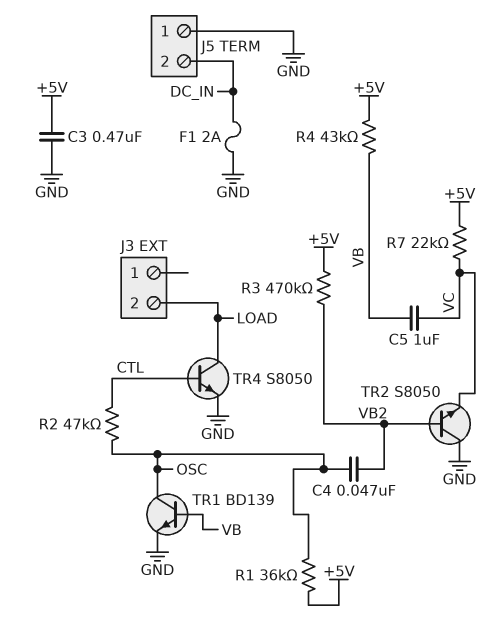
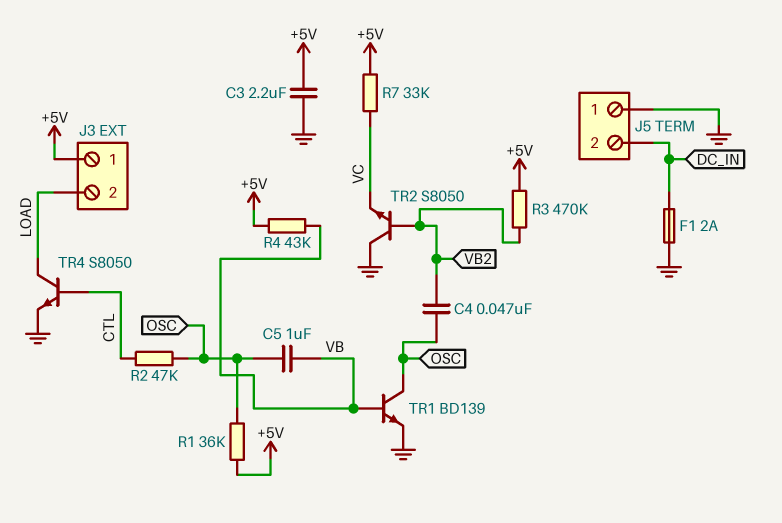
C3: 470nF (+5V, GND) -> 2.2uF (+5V, GND)
C5: 1uF (VB, VC) -> 1uF (OSC, VB)
J3 pin 1: none -> +5V
R7: 22k (+5V, VC) -> 33k (+5V, VC)

